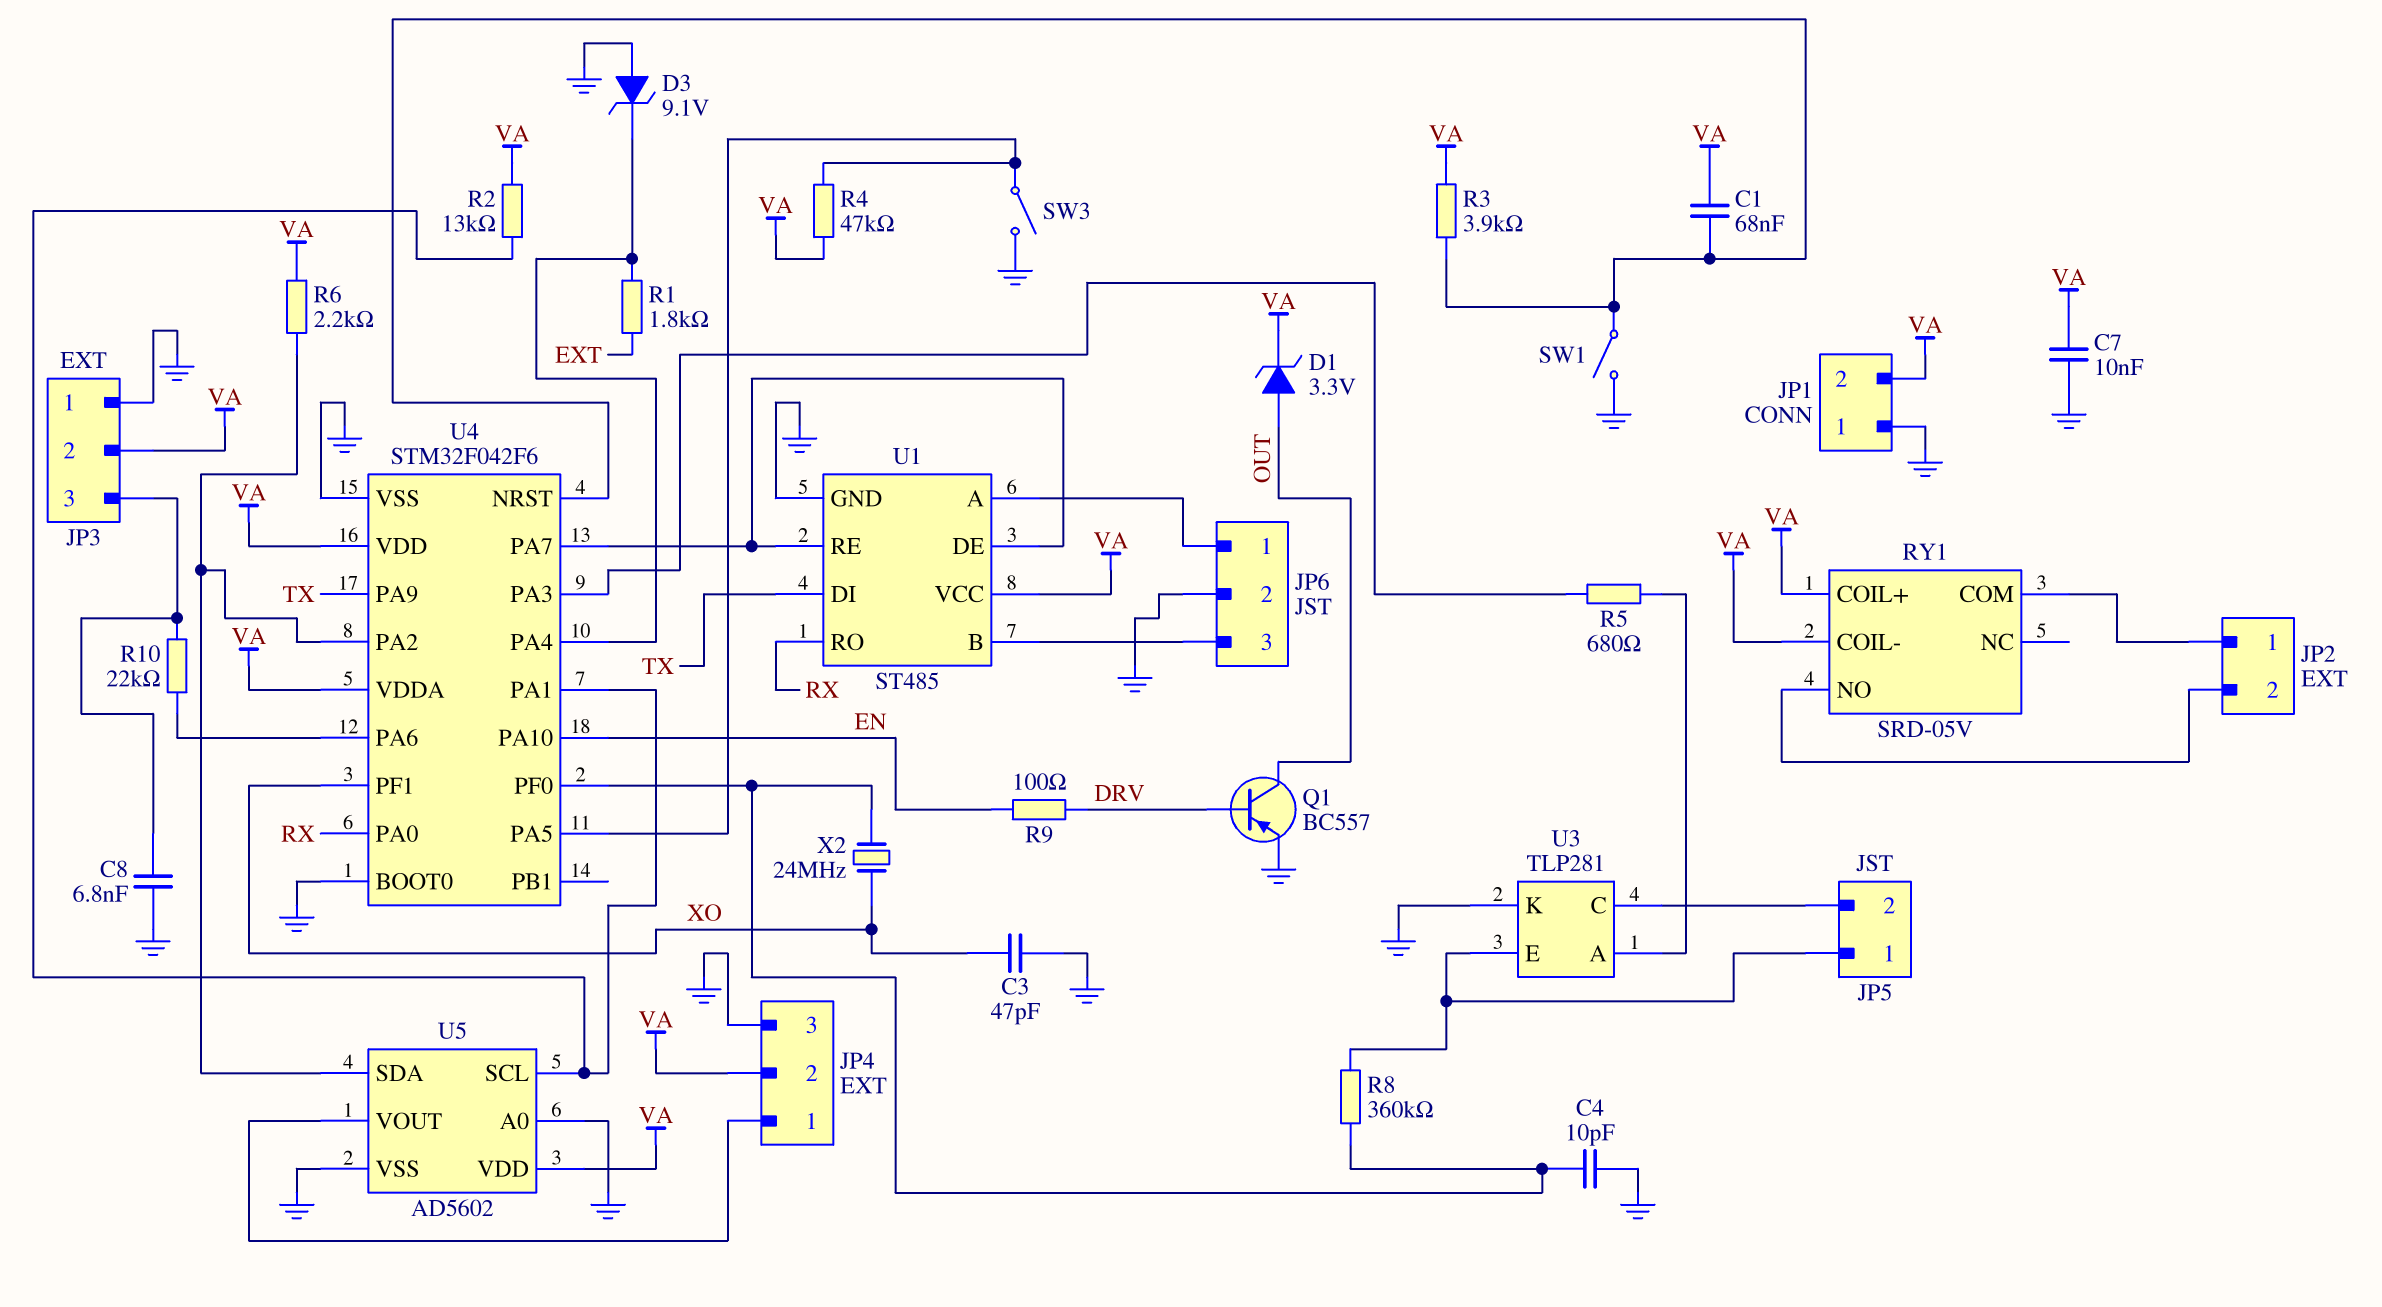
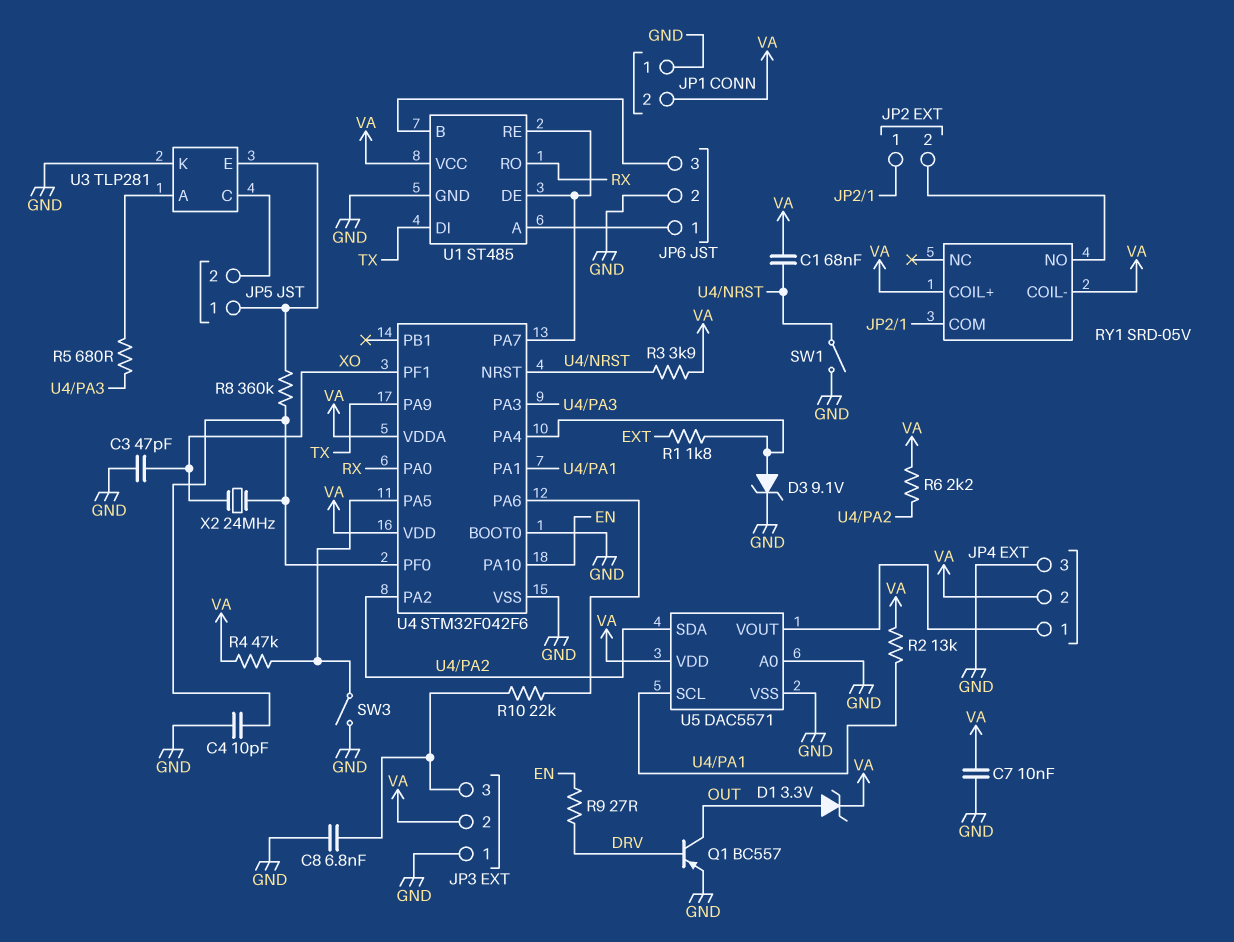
D3: zener 9.1V (A GND, K U4/PA4) -> zener 9.1V (A U4/PA4, K GND)
R9: 100 (DRV, EN) -> 27 (DRV, EN)
U5: AD5602 -> DAC5571

